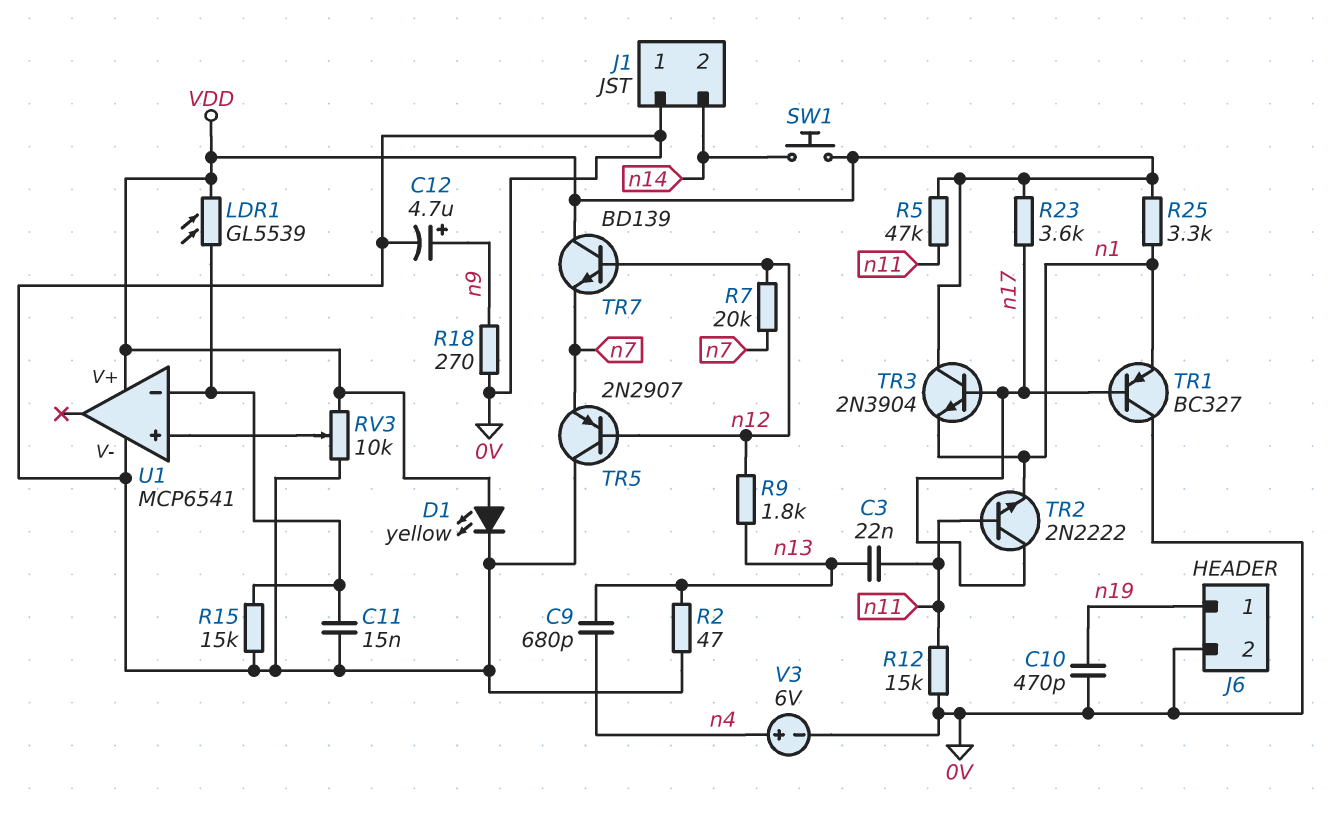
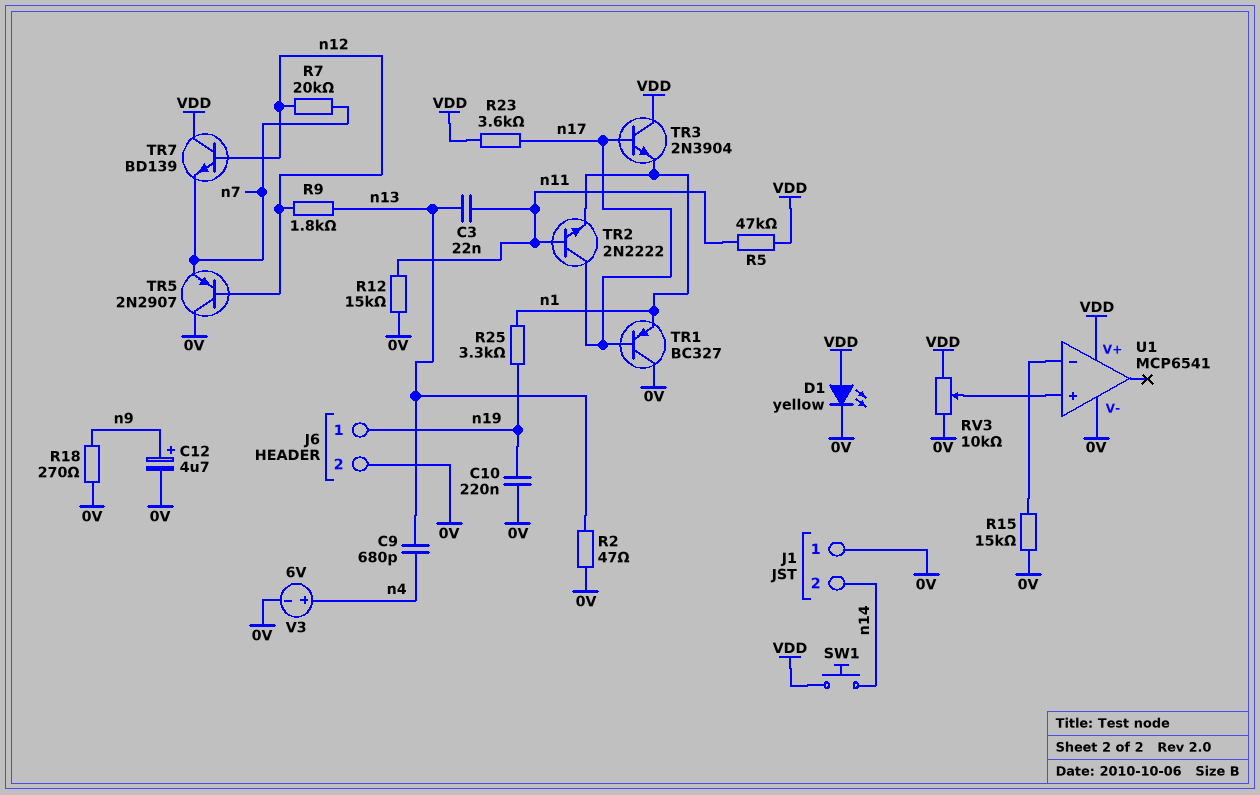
C10: 470pF (0V, n19) -> 220nF (0V, n19)
C11: 15nF (0V, U1/in-) -> none
LDR1: GL5539 (U1/in-, VDD) -> none
R25: 3.3k (VDD, n1) -> 3.3k (n1, n19)

